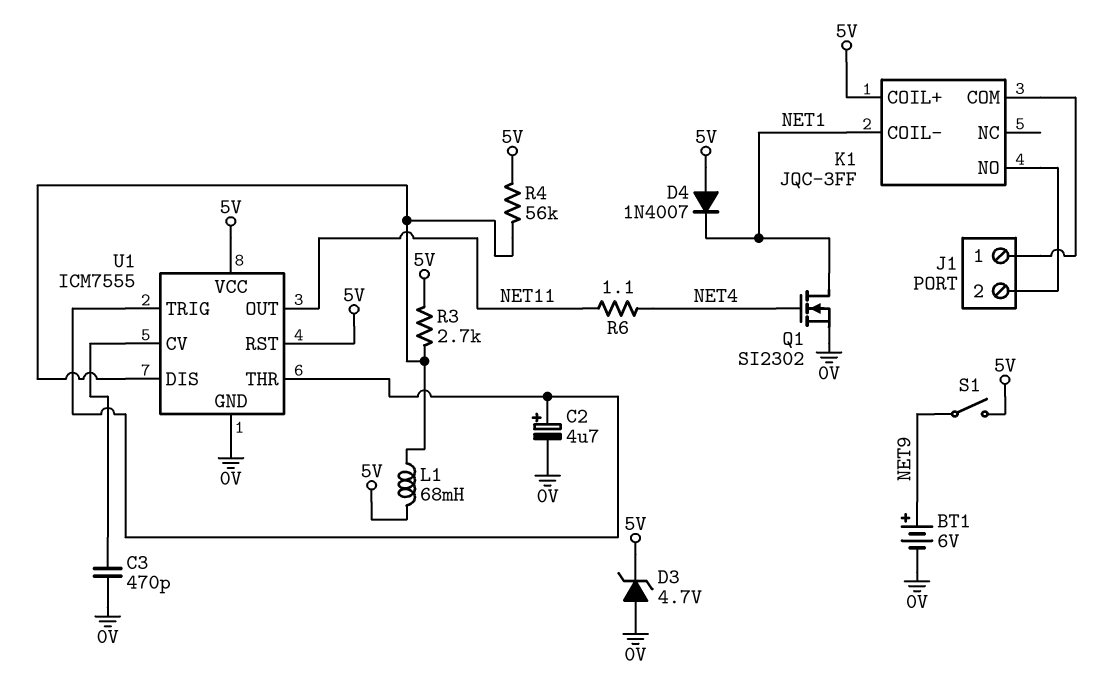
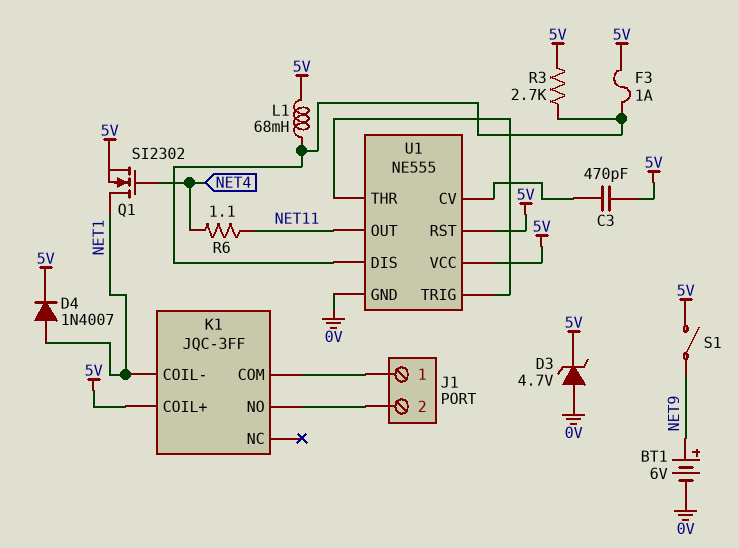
C2: 4.7uF (plus U1/THR, minus 0V) -> none
C3: 470pF (0V, U1/CV) -> 470pF (5V, U1/CV)
D4: diode 1N4007 (A 5V, K NET1) -> diode 1N4007 (A NET1, K 5V)
F3: none -> 1A (5V, U1/DIS)
Q1: NMOS SI2302 (G NET4, D NET1, S 0V) -> NMOS SI2302 (G NET4, D NET1, S 5V)
R4: 56k (5V, U1/DIS) -> none
U1: ICM7555 -> NE555

